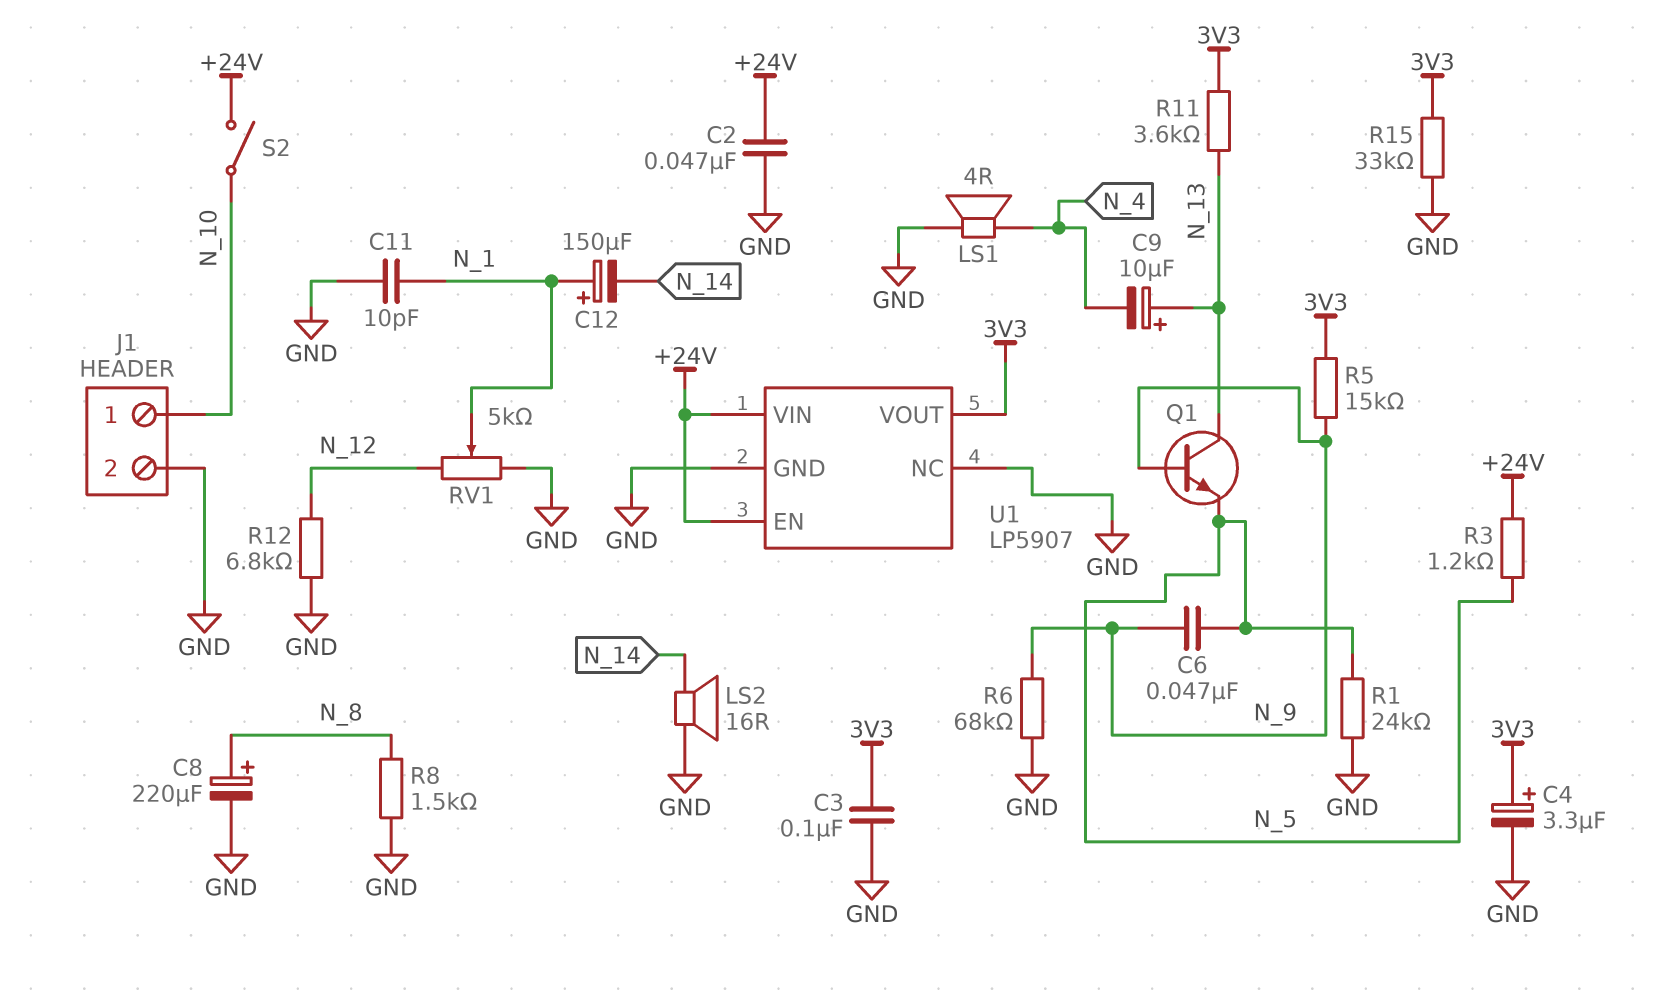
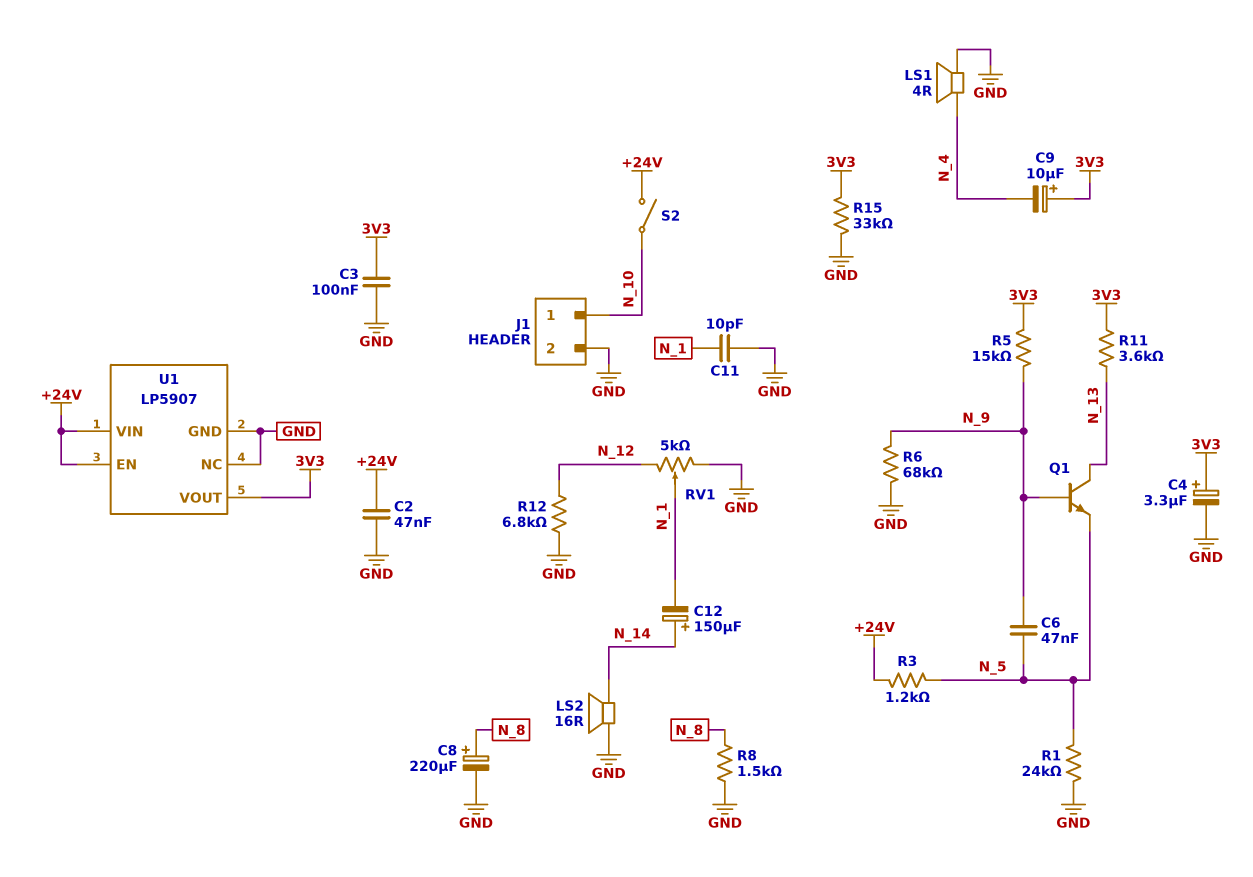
C9: 10uF (plus N_13, minus N_4) -> 10uF (plus 3V3, minus N_4)
C12: 150uF (plus N_1, minus N_14) -> 150uF (plus N_14, minus N_1)

